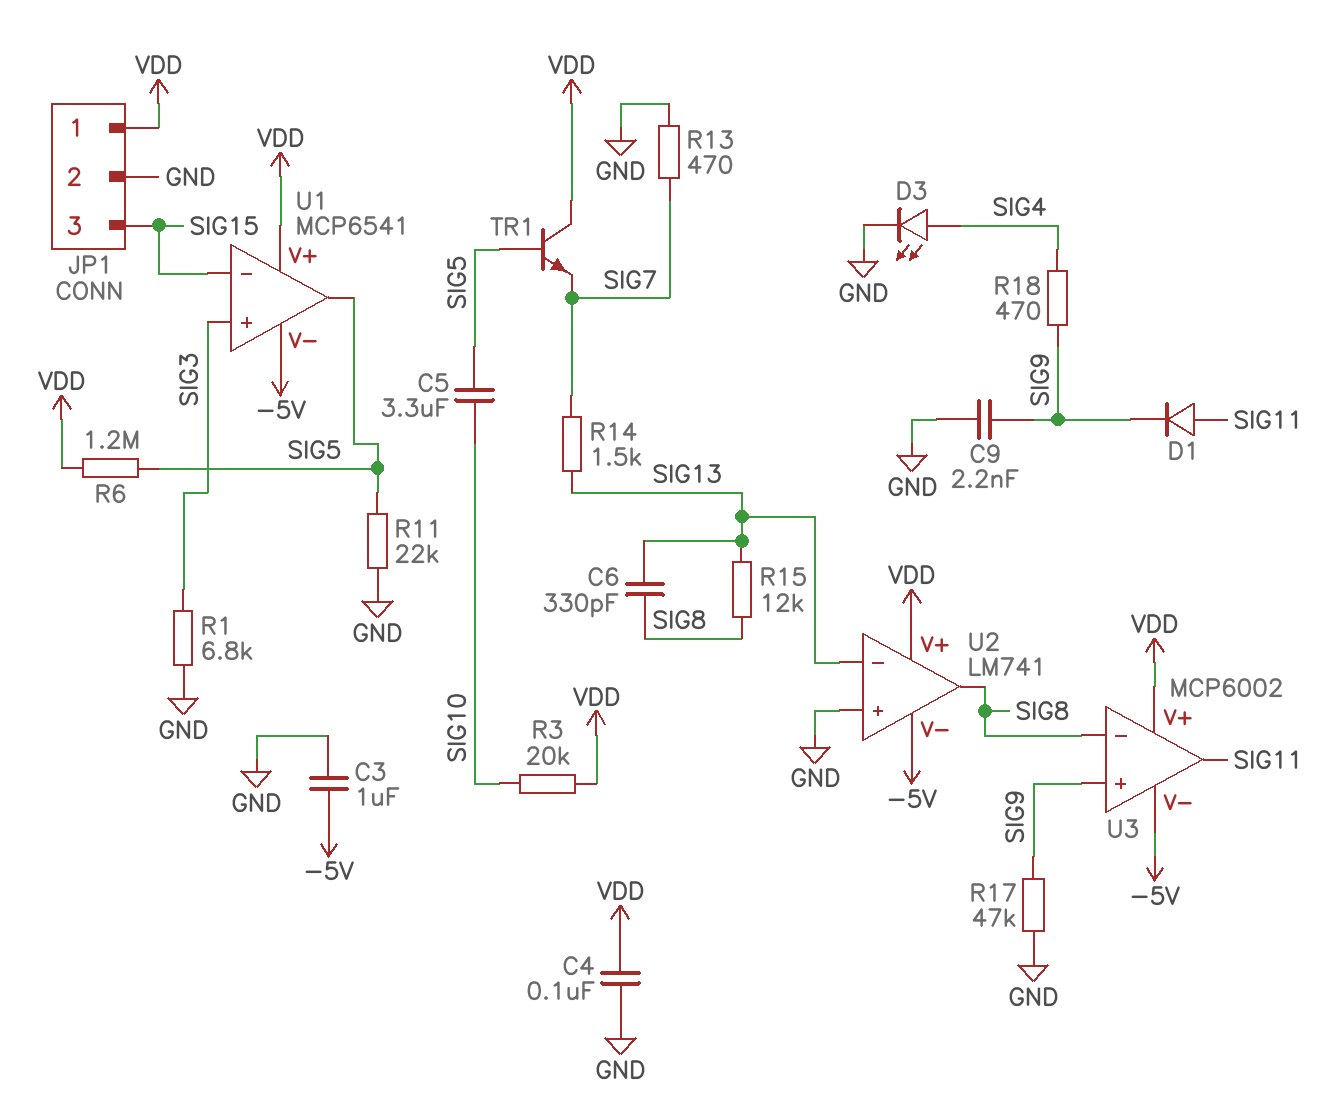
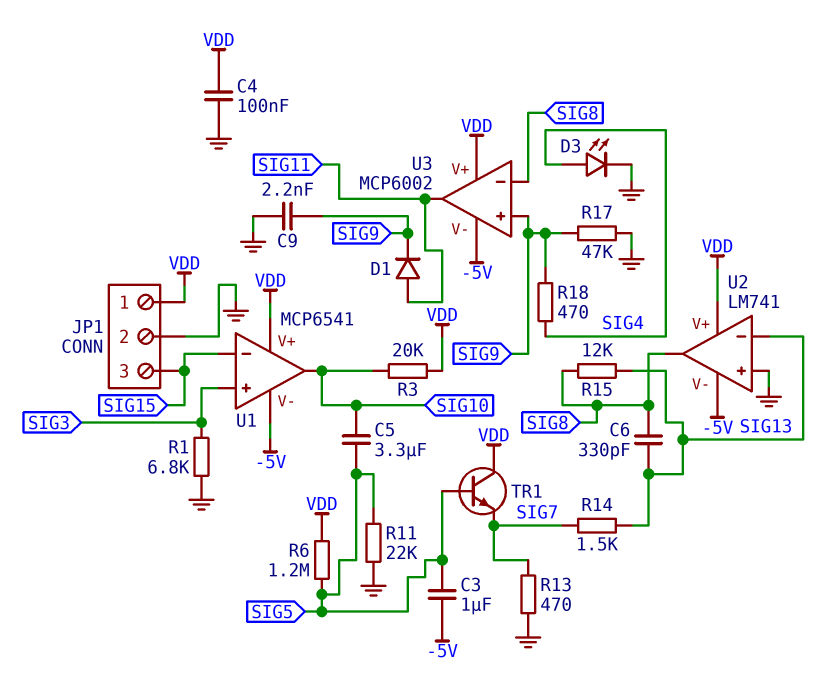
C3: 1uF (-5V, GND) -> 1uF (-5V, SIG5)
U1 pin out: SIG5 -> SIG10

